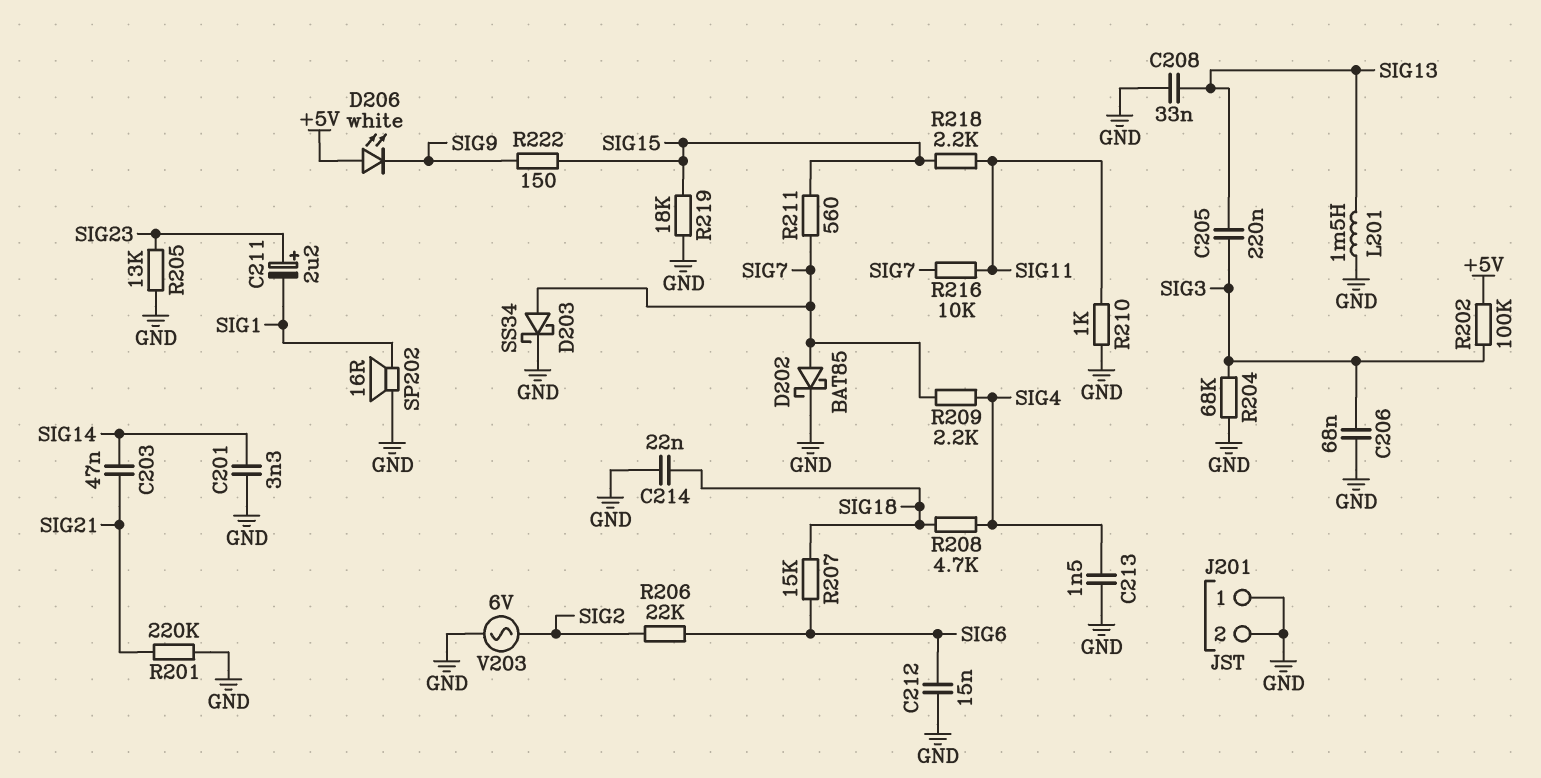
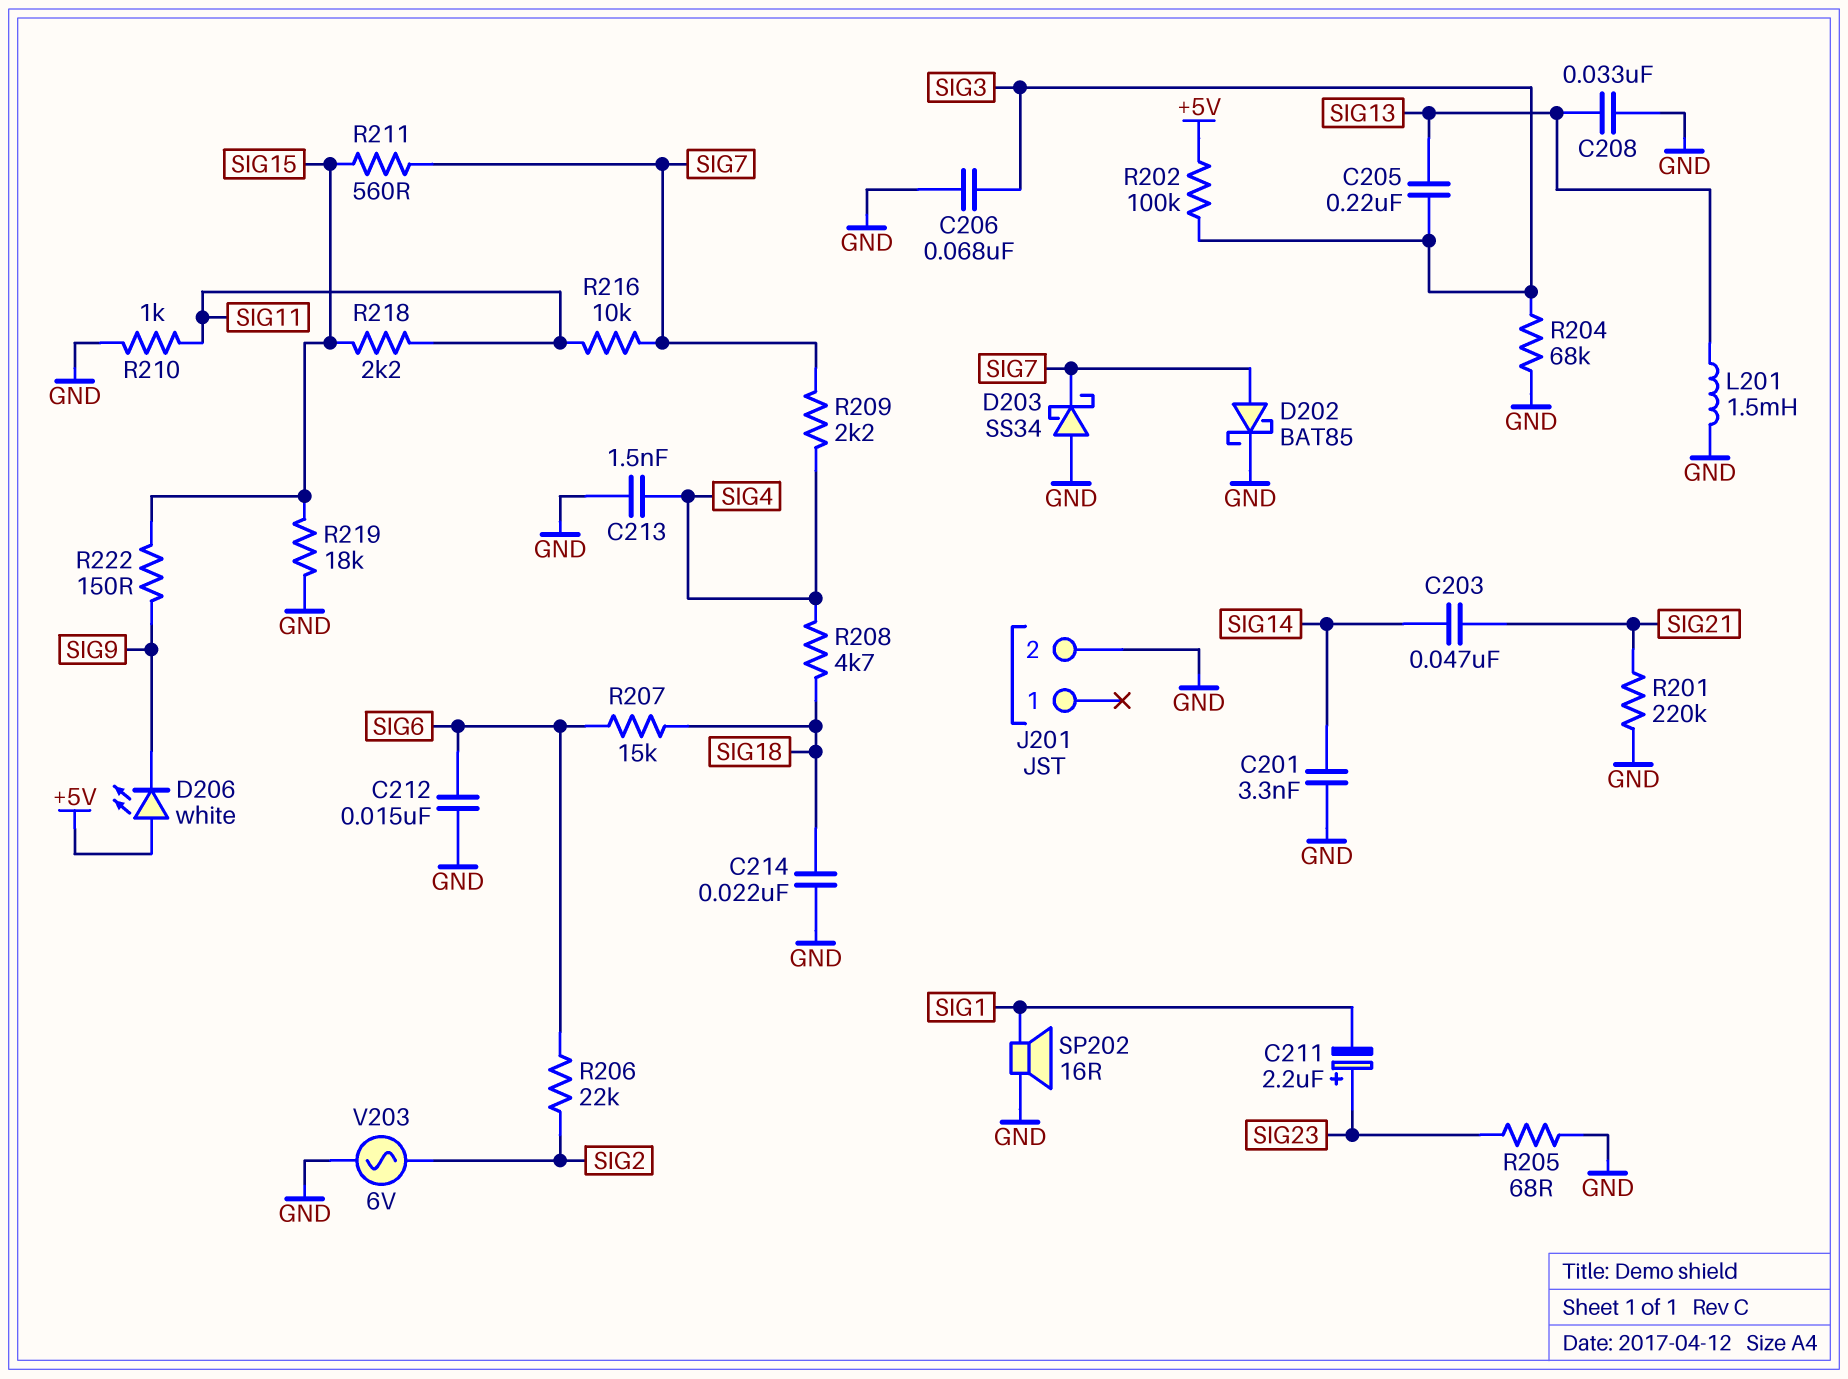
D203: schottky SS34 (A SIG7, K GND) -> schottky SS34 (A GND, K SIG7)
J201 pin 1: GND -> none
R205: 13k (GND, SIG23) -> 68 (GND, SIG23)

